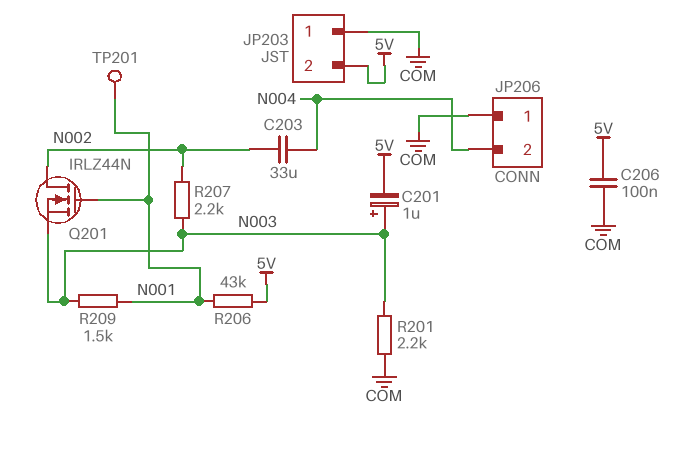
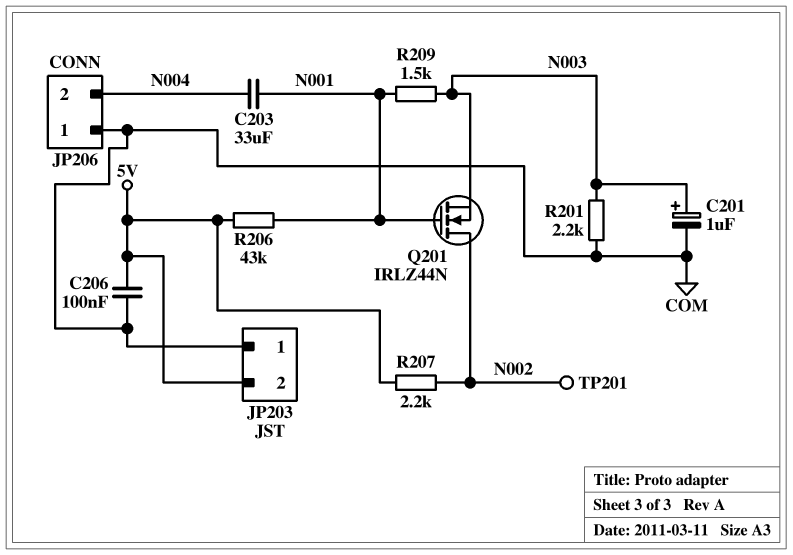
C201: 1uF (plus N003, minus 5V) -> 1uF (plus N003, minus COM)
C203: 33uF (N002, N004) -> 33uF (N001, N004)
R207: 2.2k (N002, N003) -> 2.2k (5V, N002)
TP201: test point (N001) -> test point (N002)

